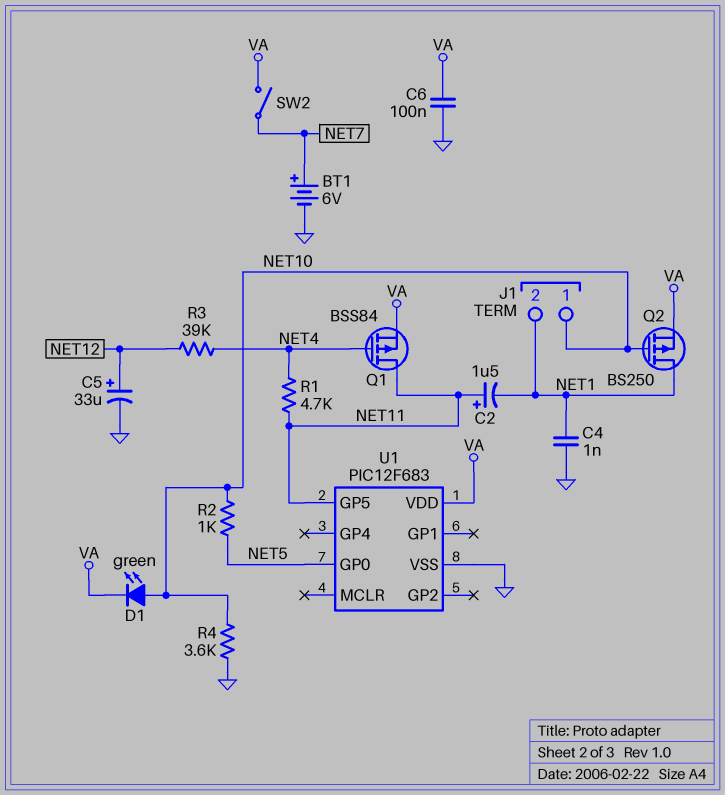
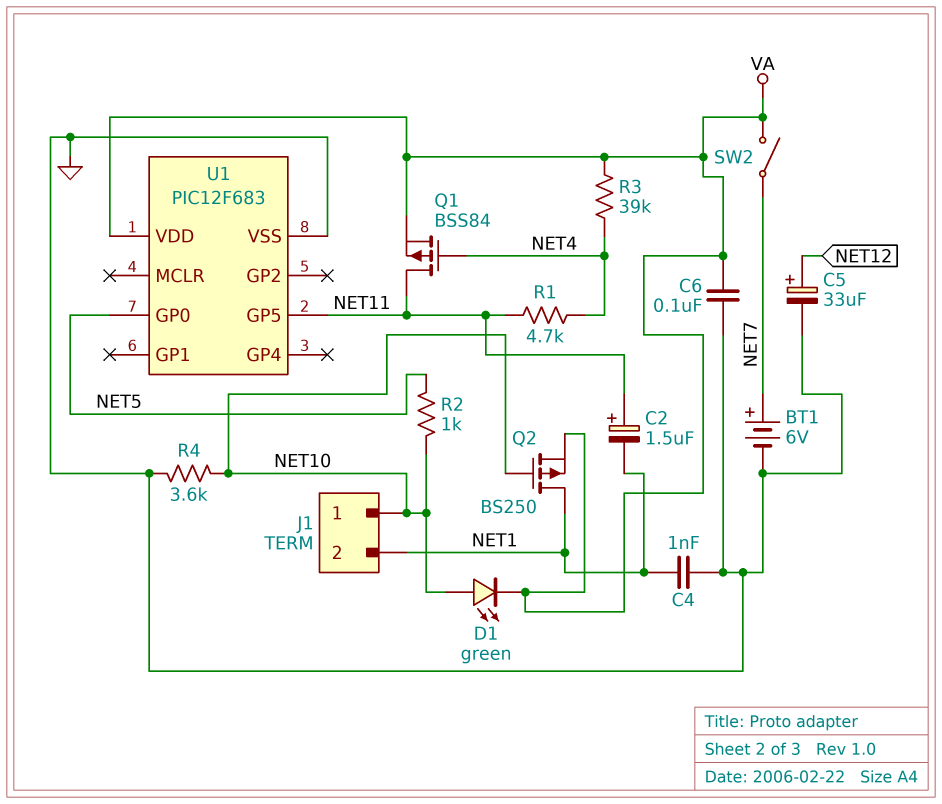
R3: 39k (NET4, NET12) -> 39k (NET4, VA)

